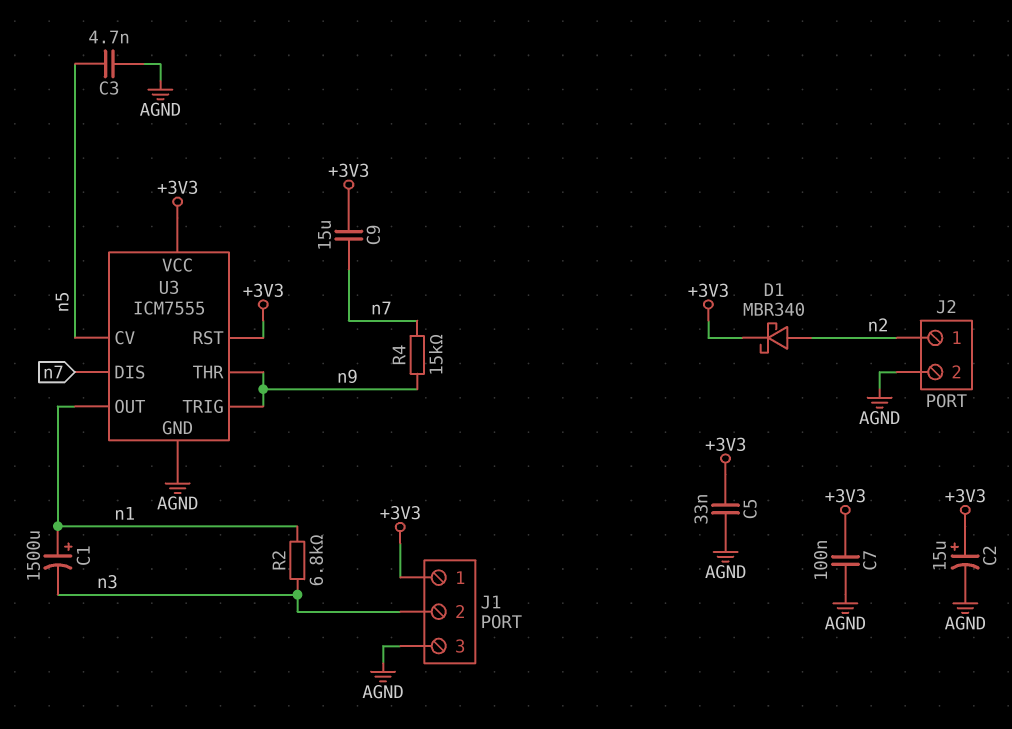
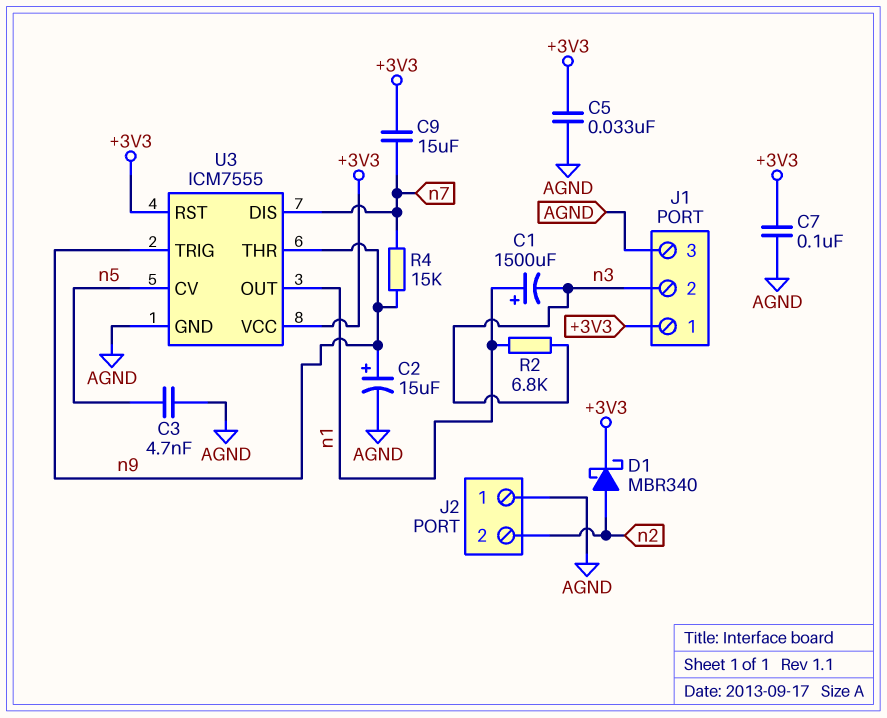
C2: 15uF (plus +3V3, minus AGND) -> 15uF (plus n9, minus AGND)
J2 pin 1: n2 -> AGND
J2 pin 2: AGND -> n2

